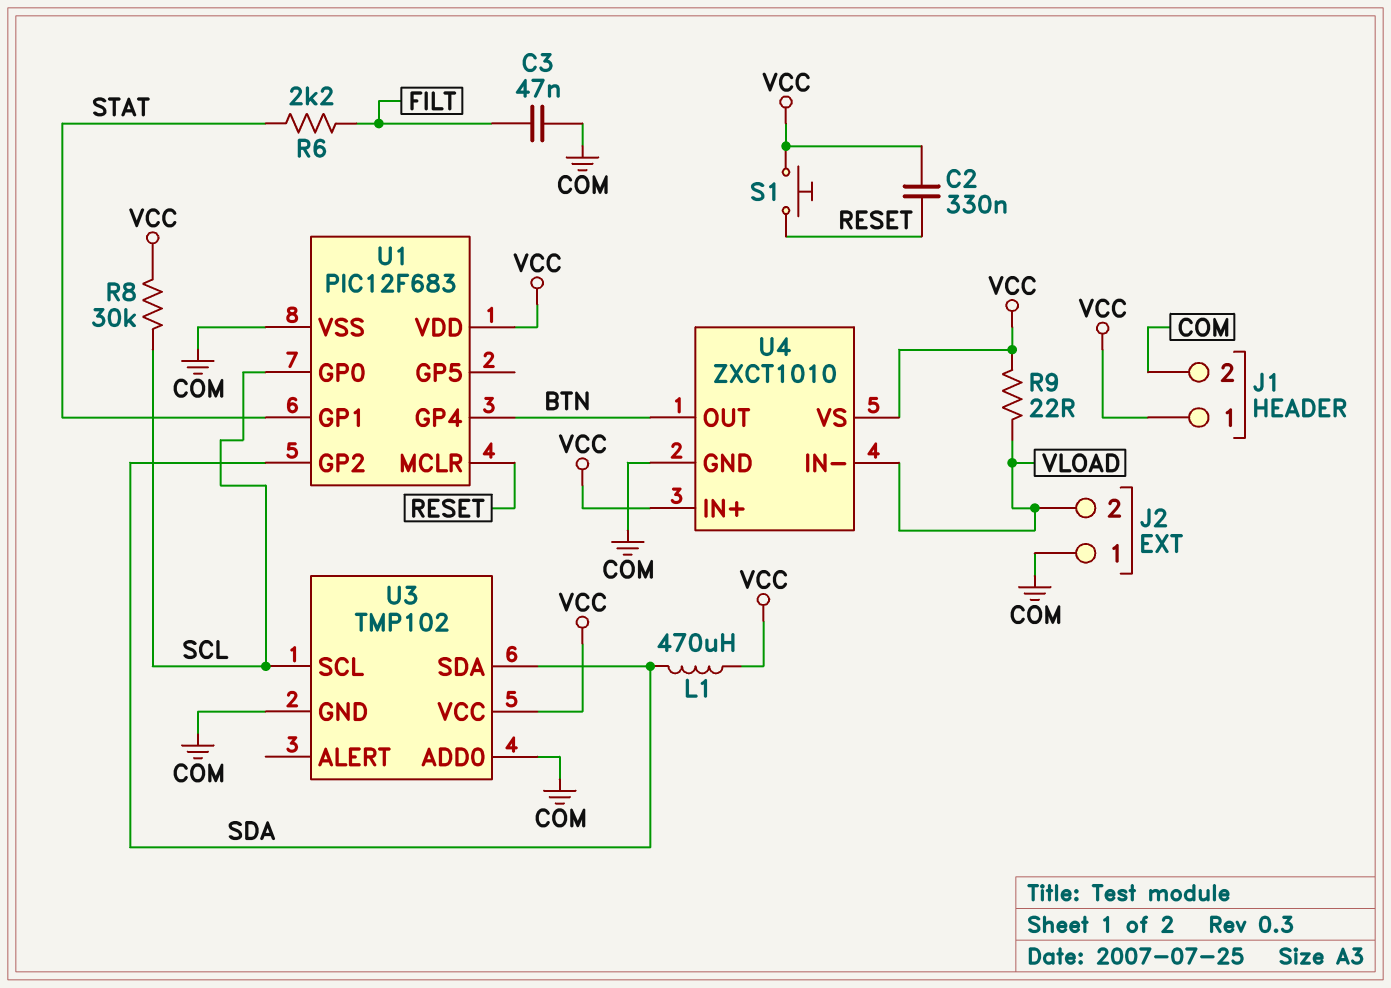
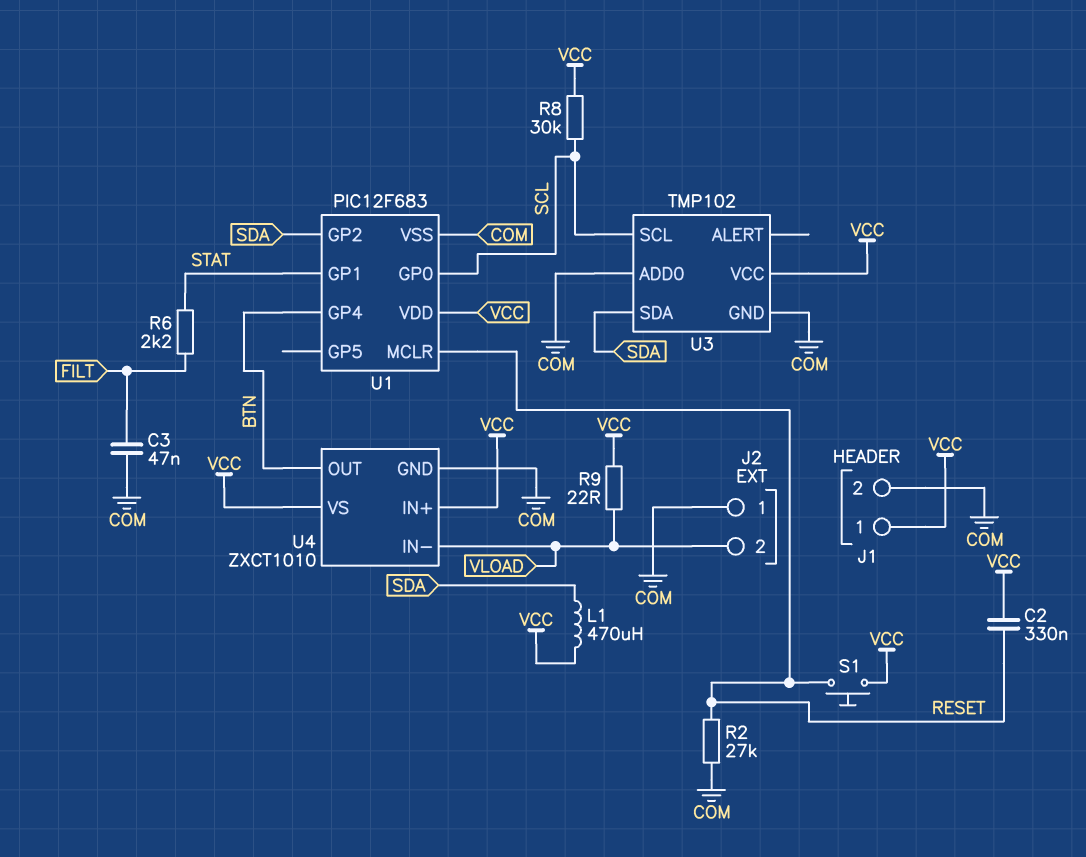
R2: none -> 27k (COM, RESET)

